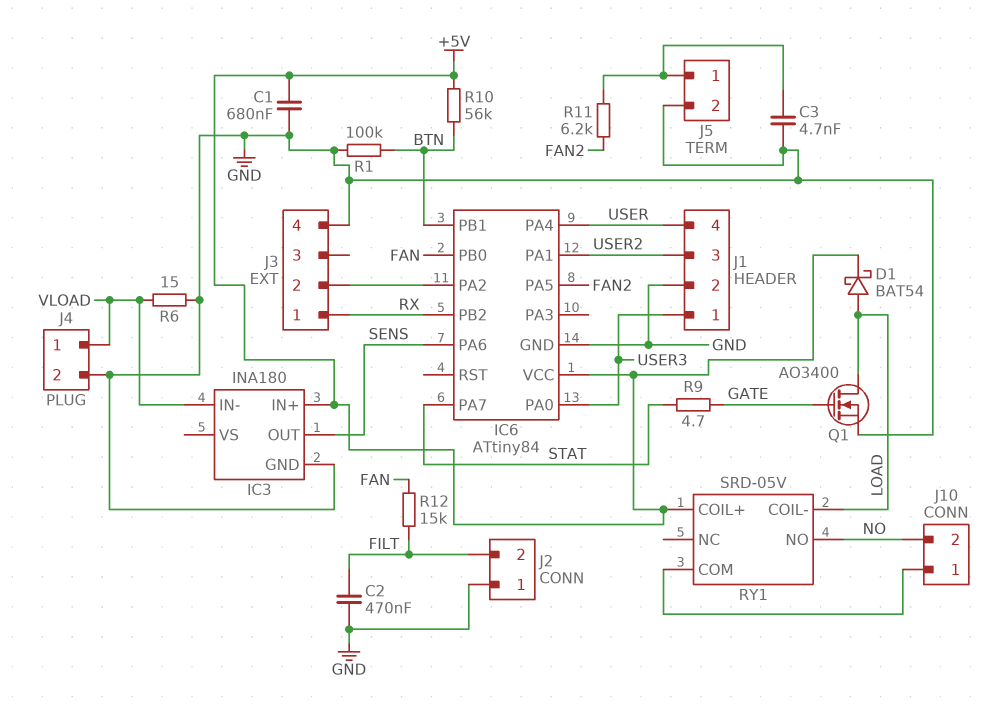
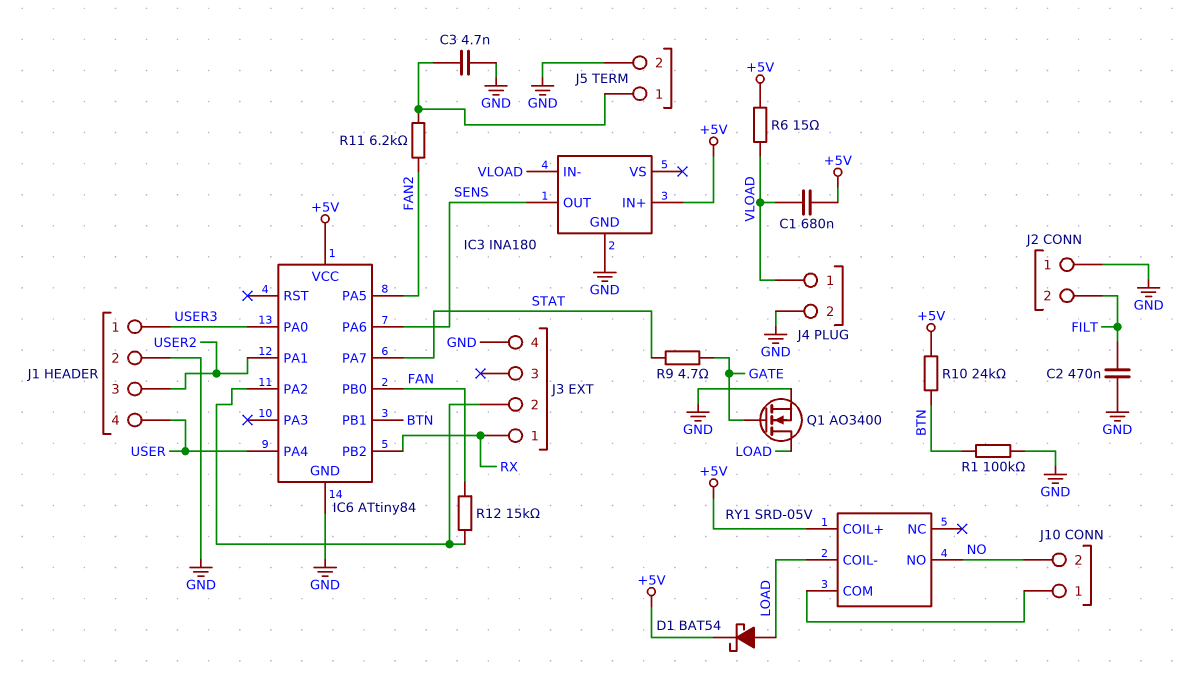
C1: 680nF (+5V, GND) -> 680nF (+5V, VLOAD)
R6: 15 (GND, VLOAD) -> 15 (+5V, VLOAD)
R10: 56k (+5V, BTN) -> 24k (+5V, BTN)
R12: 15k (FAN, FILT) -> 15k (FAN, IC6/PA2)

